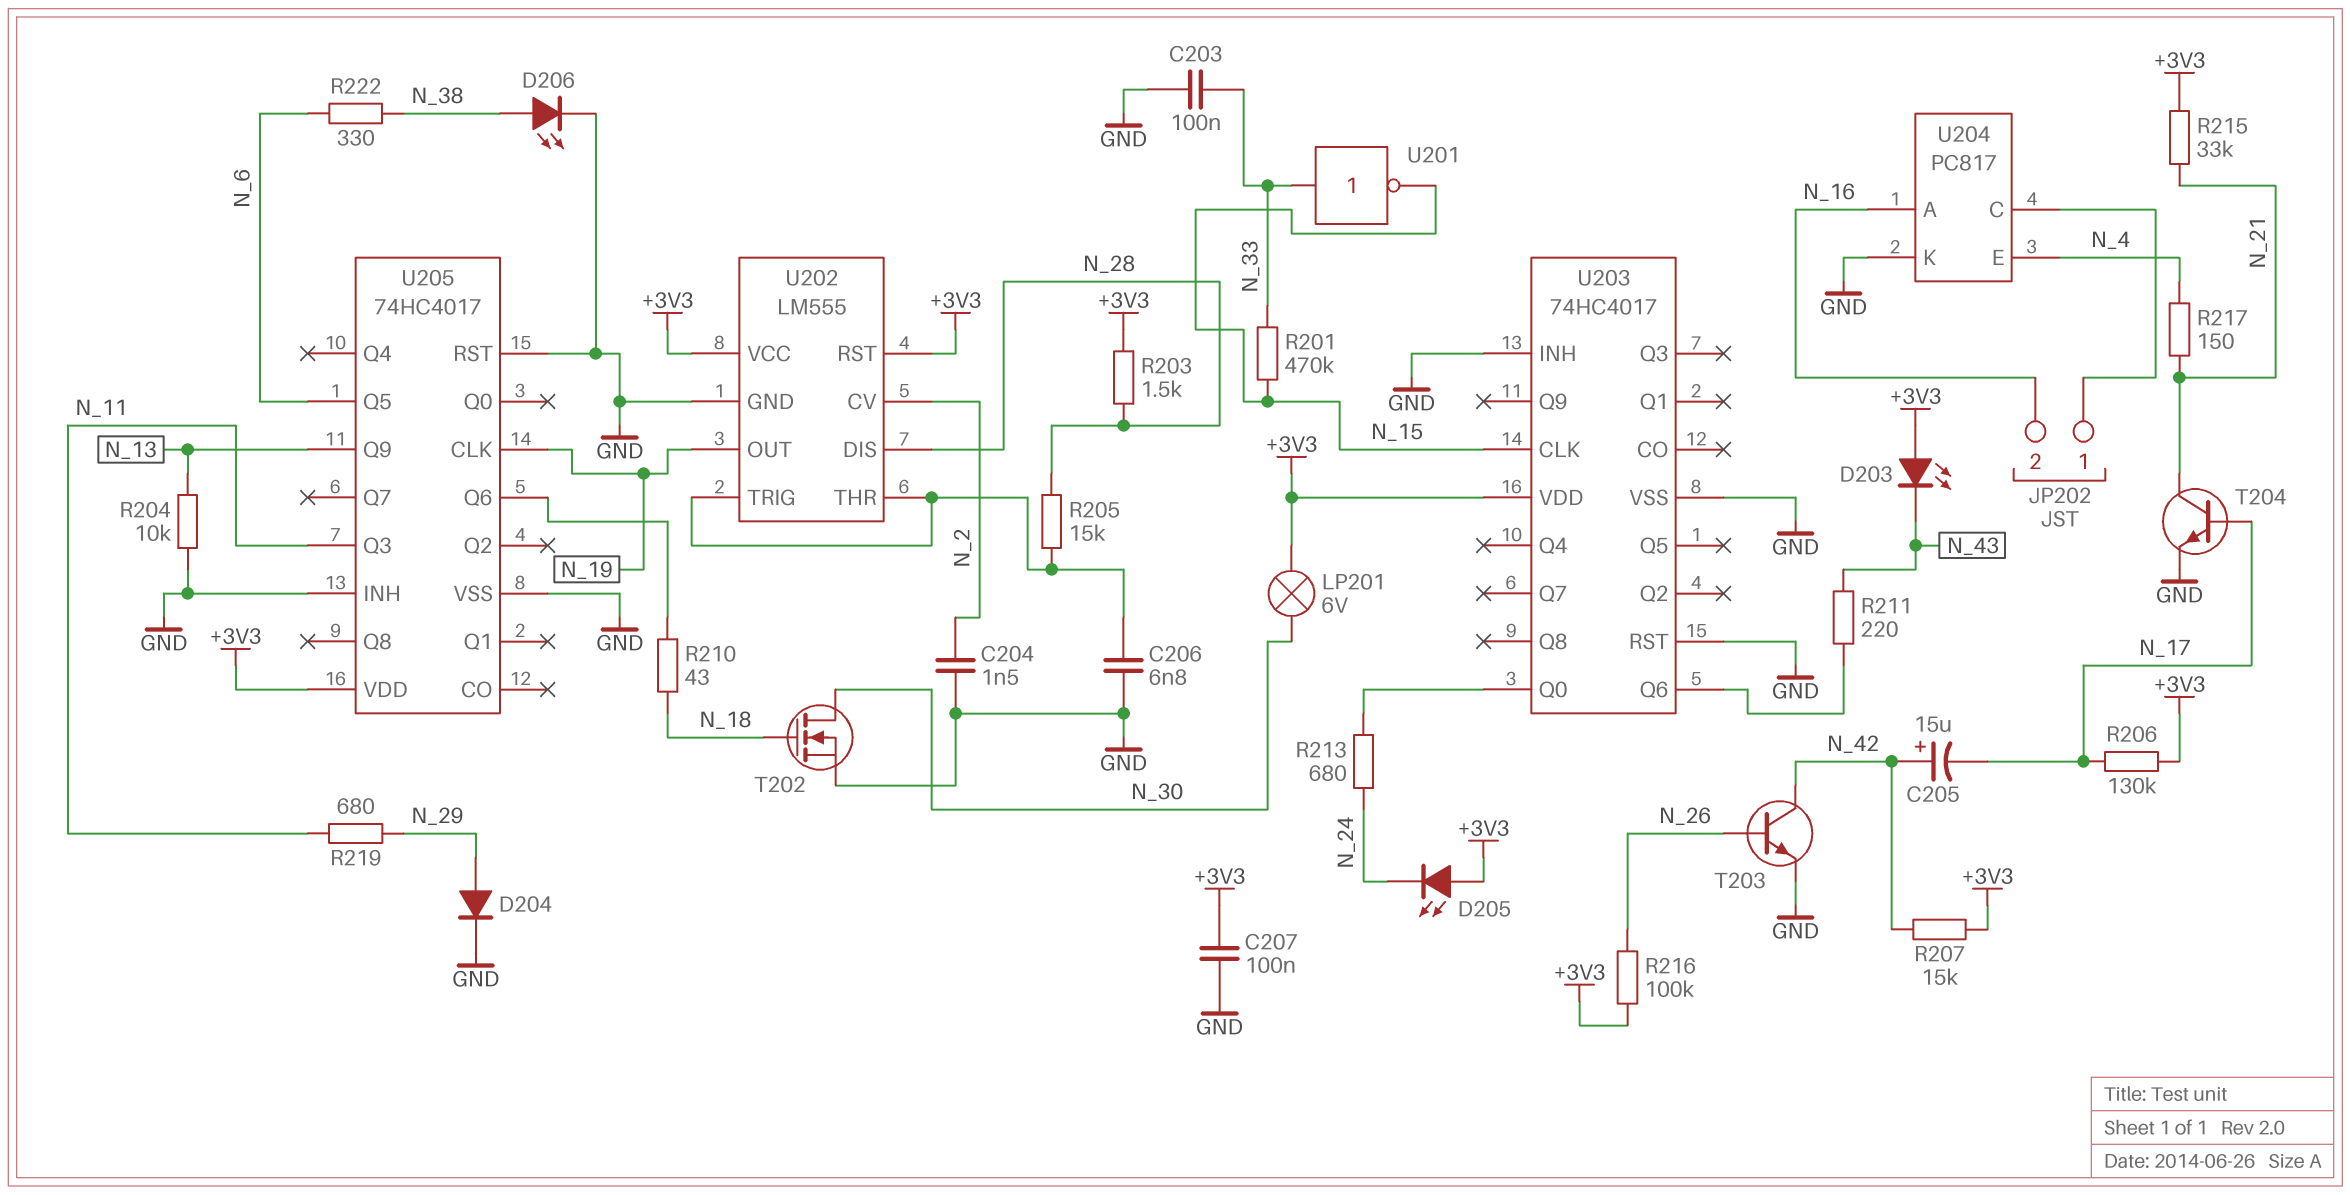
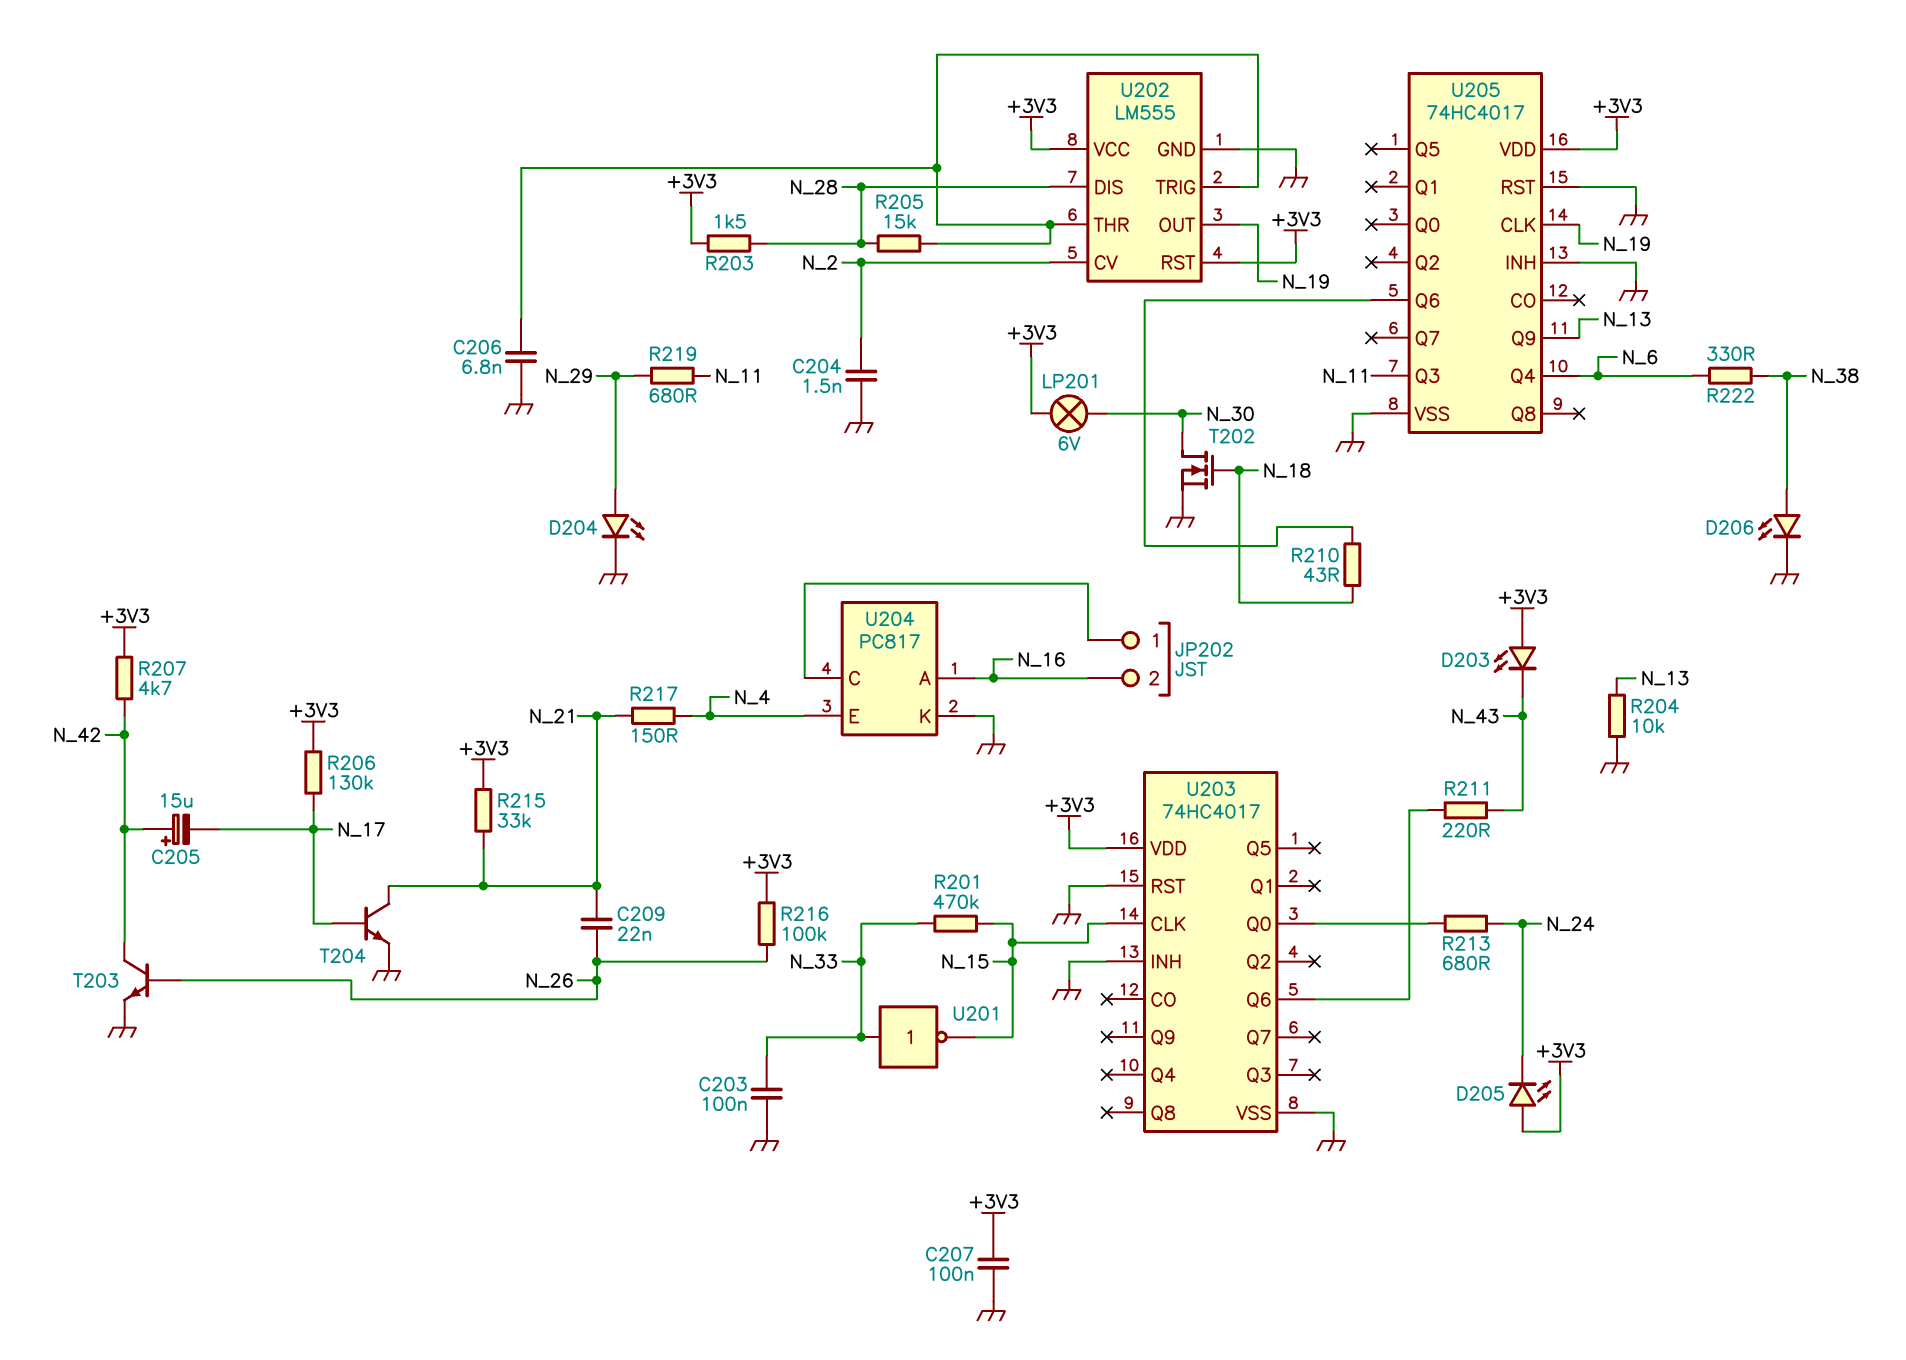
C209: none -> 22nF (N_21, N_26)
D204: diode (A N_29, K GND) -> LED (A N_29, K GND)
R207: 15k (+3V3, N_42) -> 4.7k (+3V3, N_42)
U205 pin Q4: none -> N_6
U205 pin Q5: N_6 -> none

